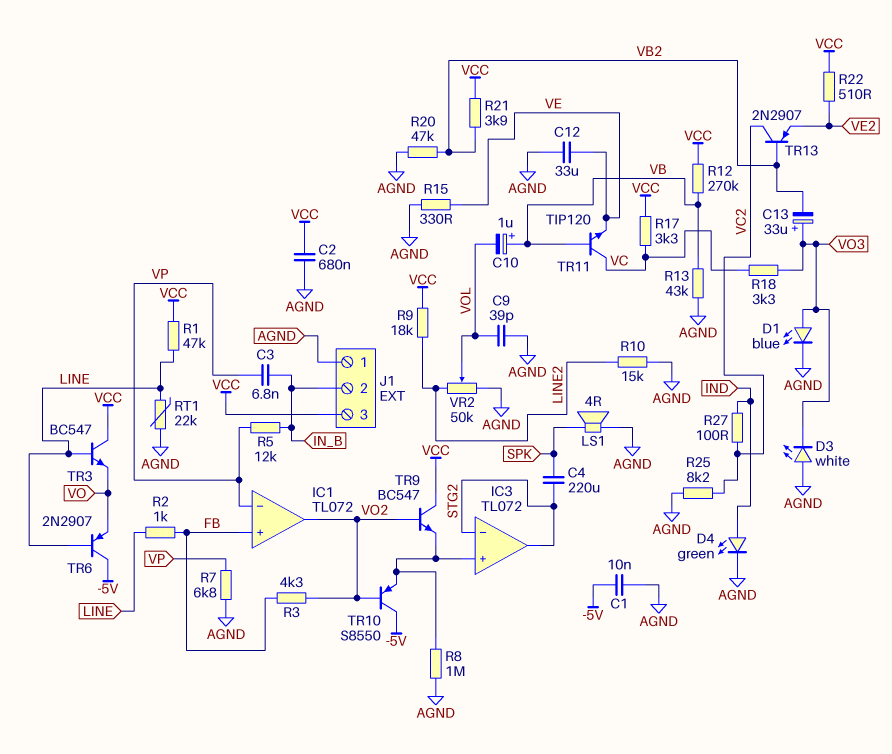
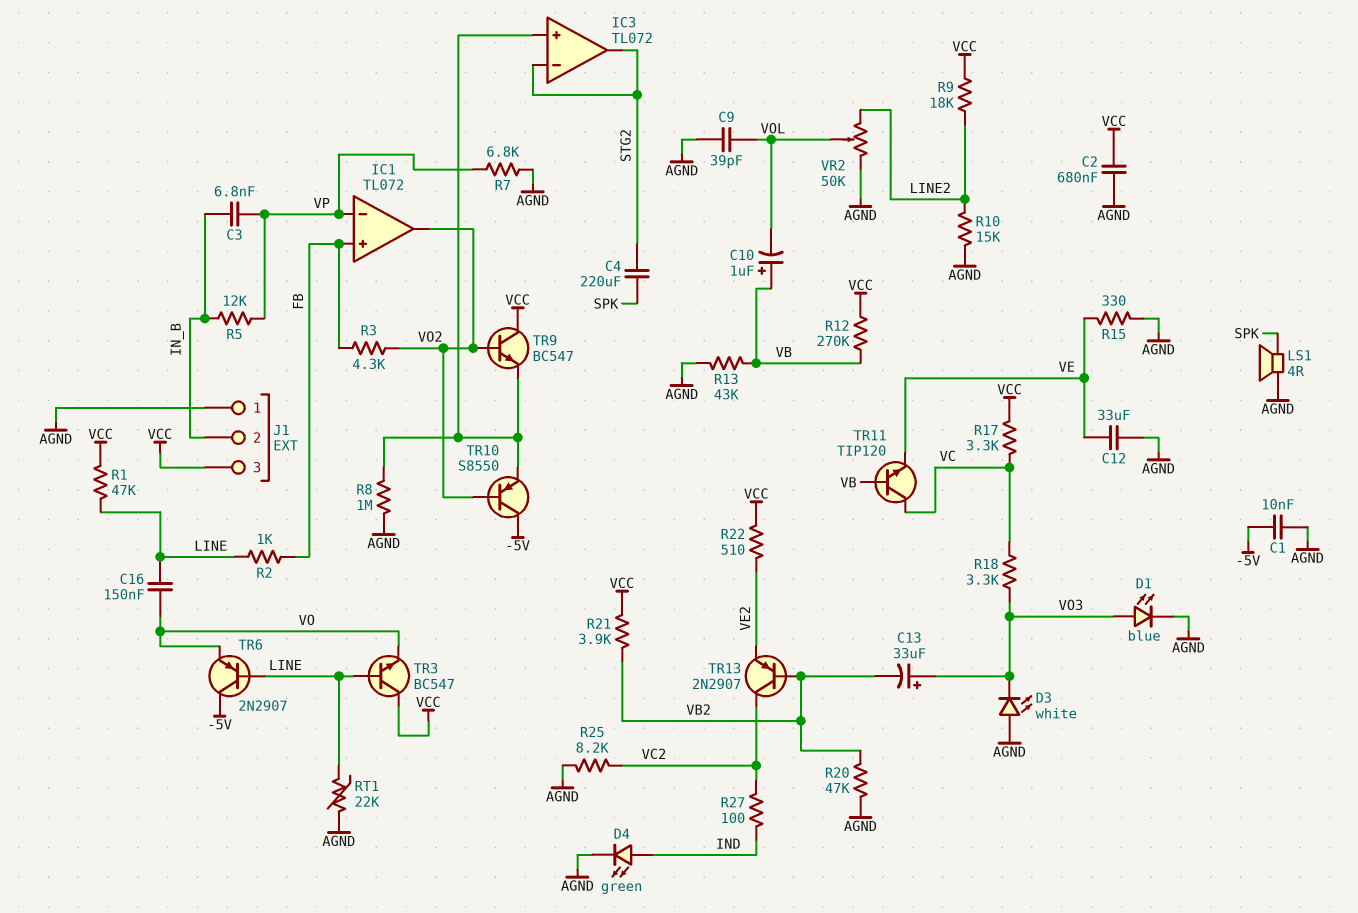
C16: none -> 150nF (LINE, VO)

